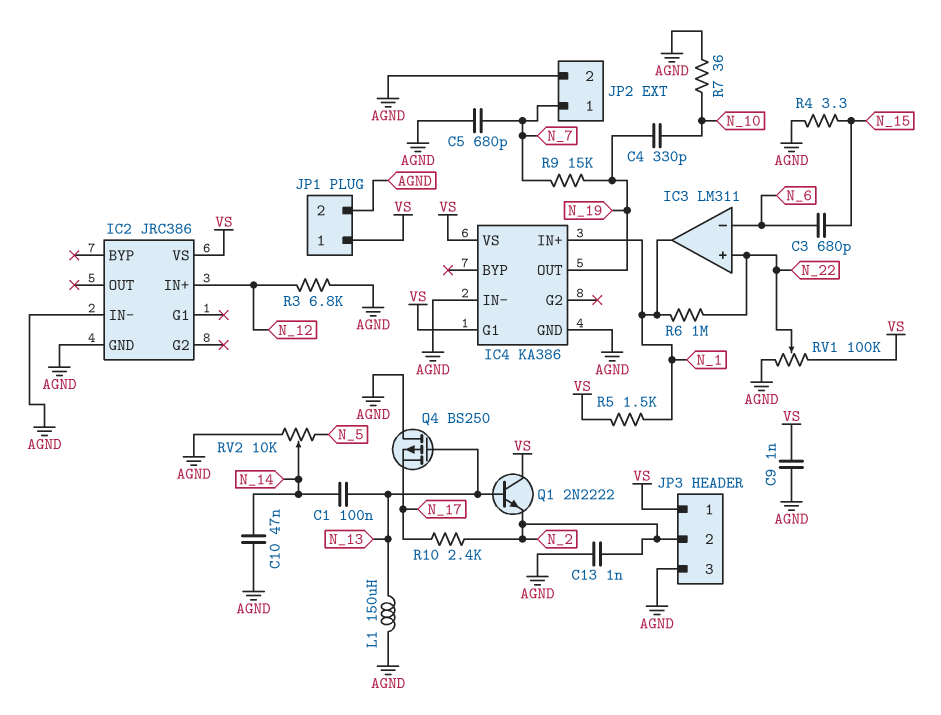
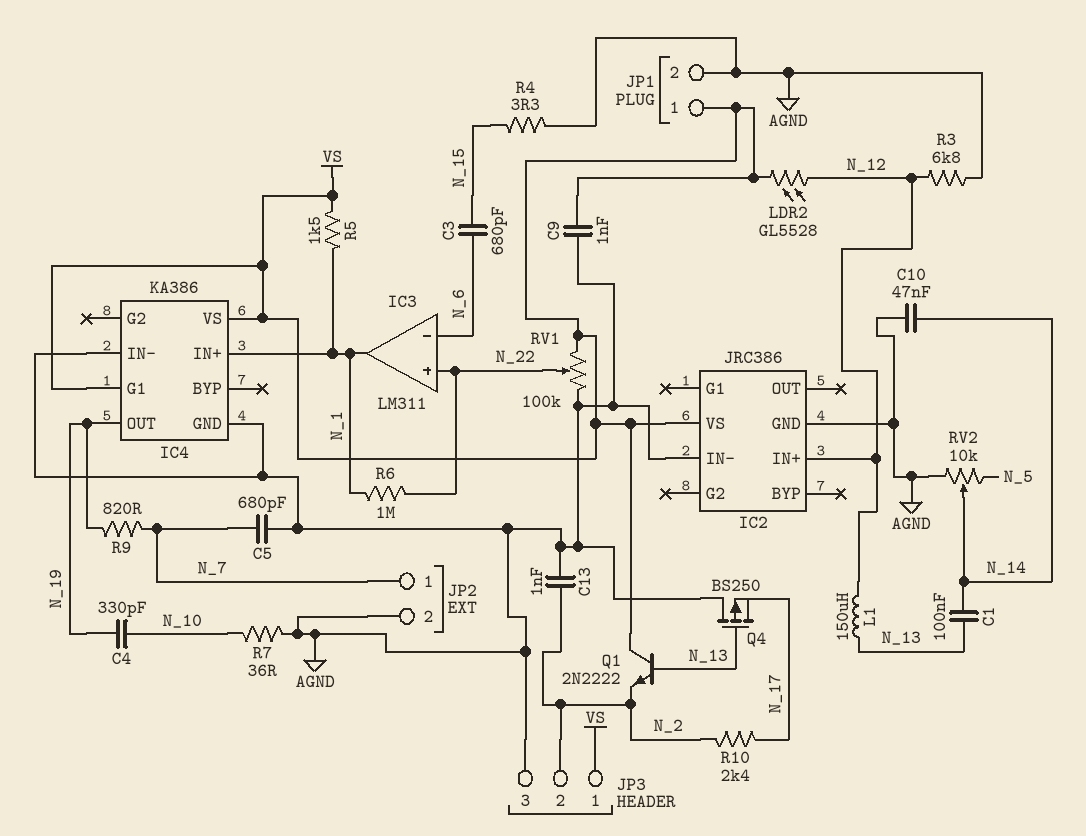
L1: 150uH (AGND, N_13) -> 150uH (N_12, N_13)
LDR2: none -> GL5528 (N_12, VS)
R9: 15k (N_7, N_19) -> 820 (N_7, N_19)

